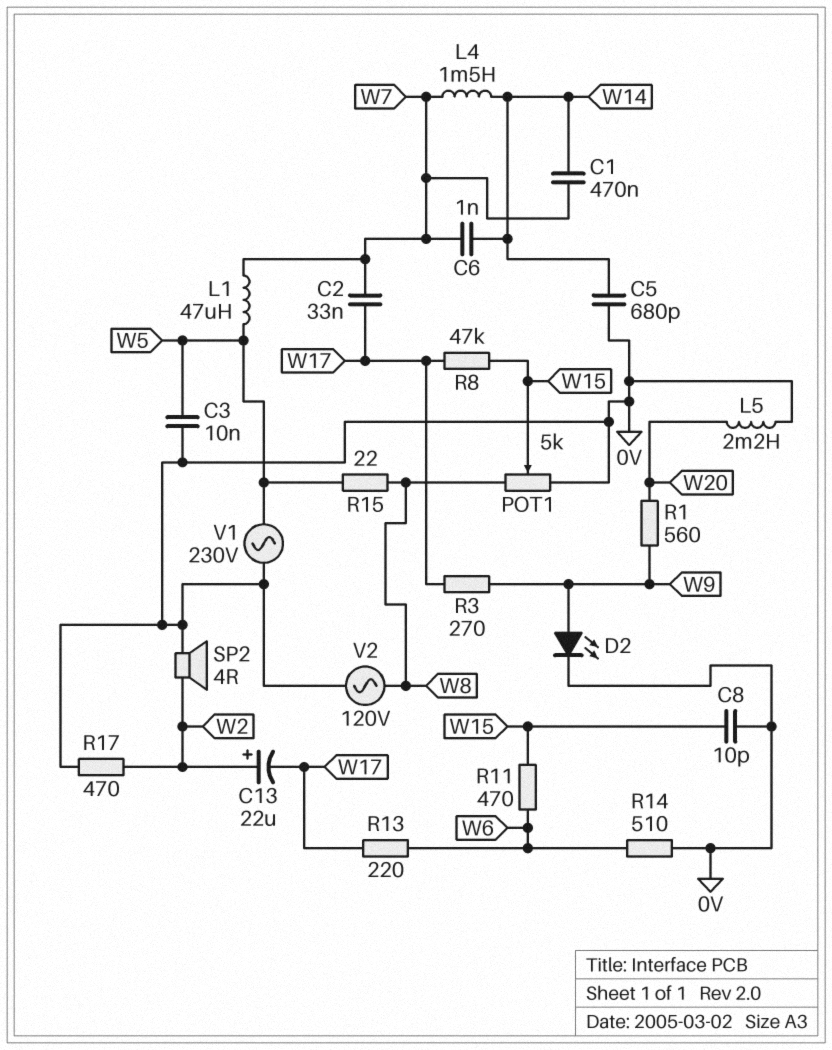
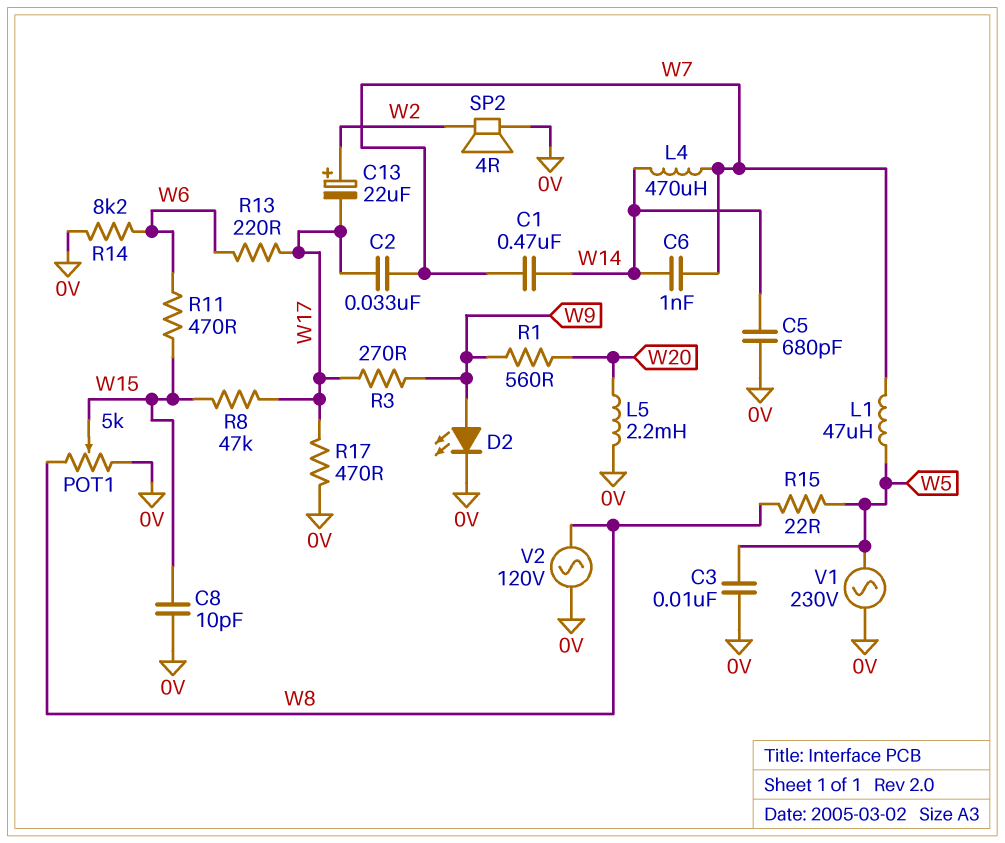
L4: 1.5mH (W7, W14) -> 470uH (W7, W14)
R14: 510 (0V, W6) -> 8.2k (0V, W6)
R17: 470 (0V, W2) -> 470 (0V, W17)

